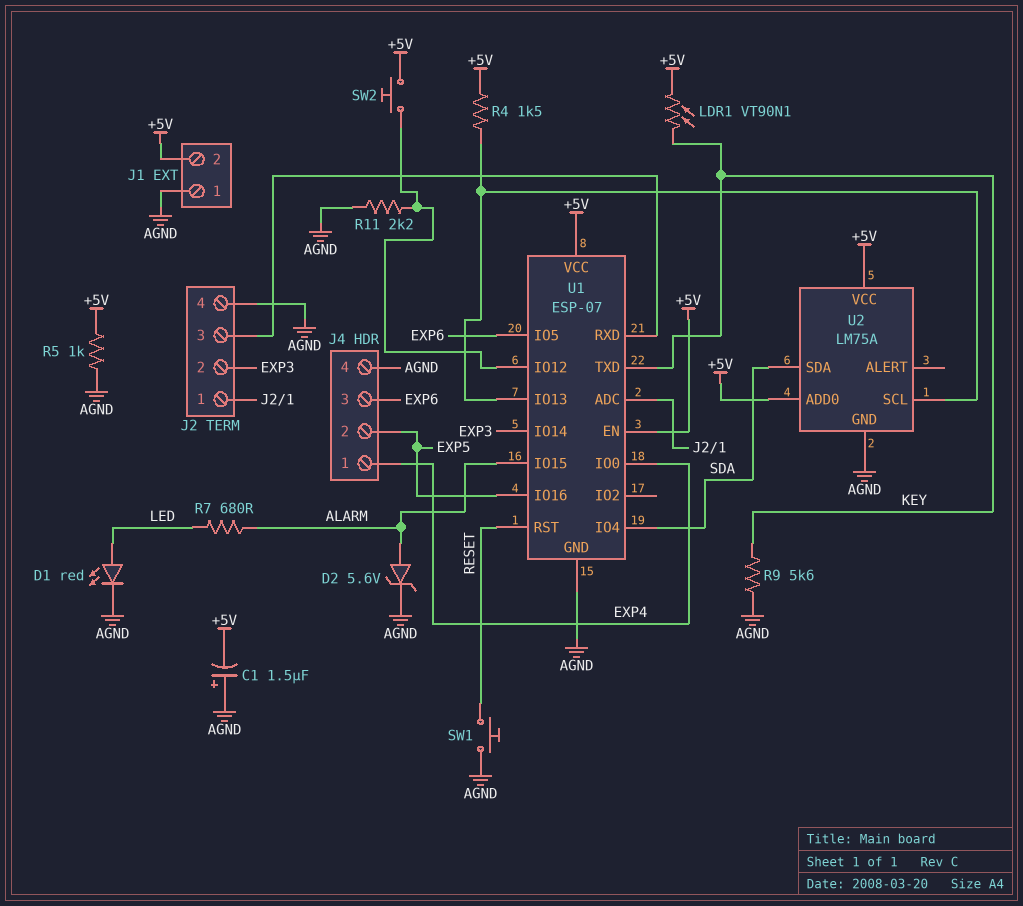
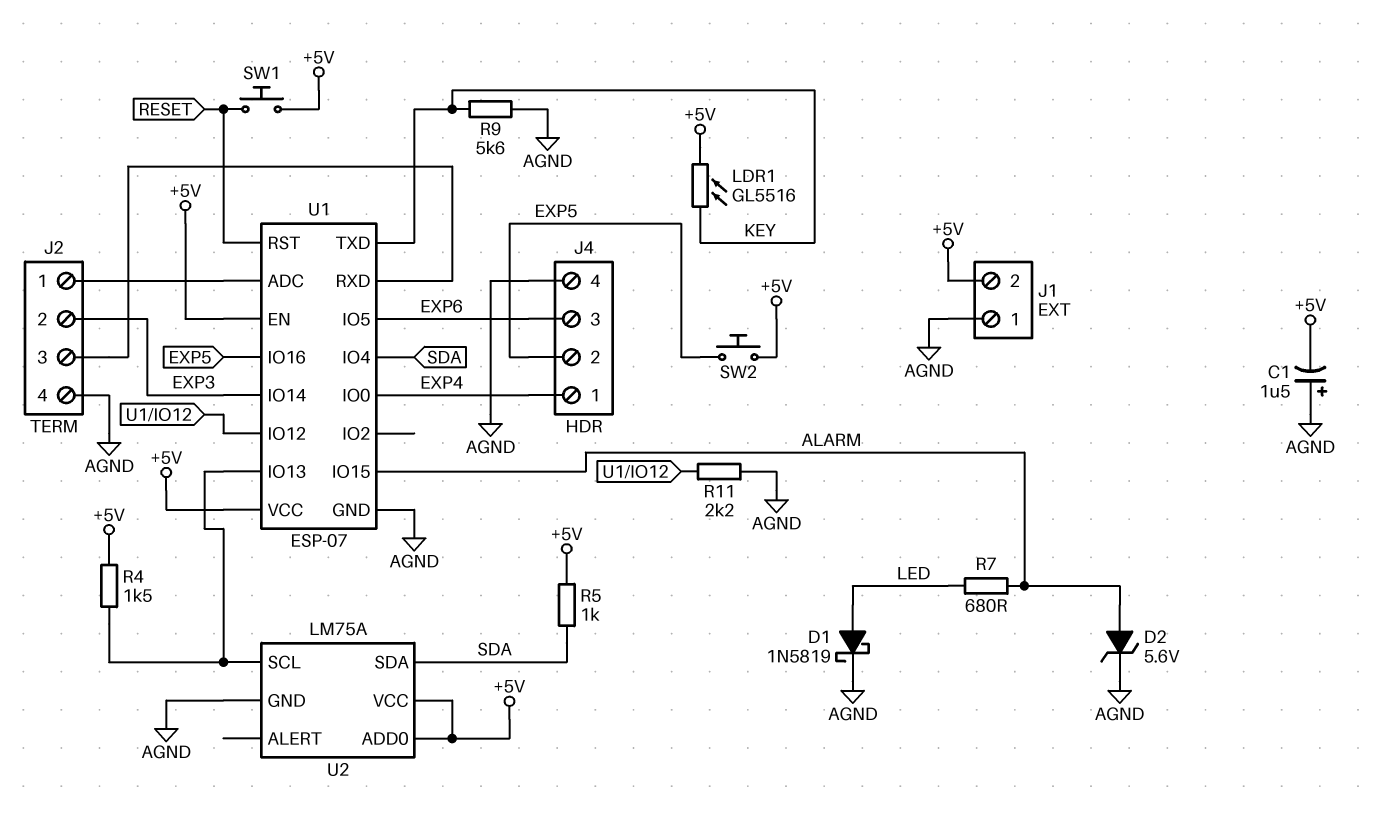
D1: LED red (A LED, K AGND) -> schottky 1N5819 (A LED, K AGND)
LDR1: VT90N1 (+5V, KEY) -> GL5516 (+5V, KEY)
R5: 1k (+5V, AGND) -> 1k (+5V, SDA)
SW1: button (AGND, RESET) -> button (+5V, RESET)
SW2: button (+5V, U1/IO12) -> button (+5V, EXP5)

